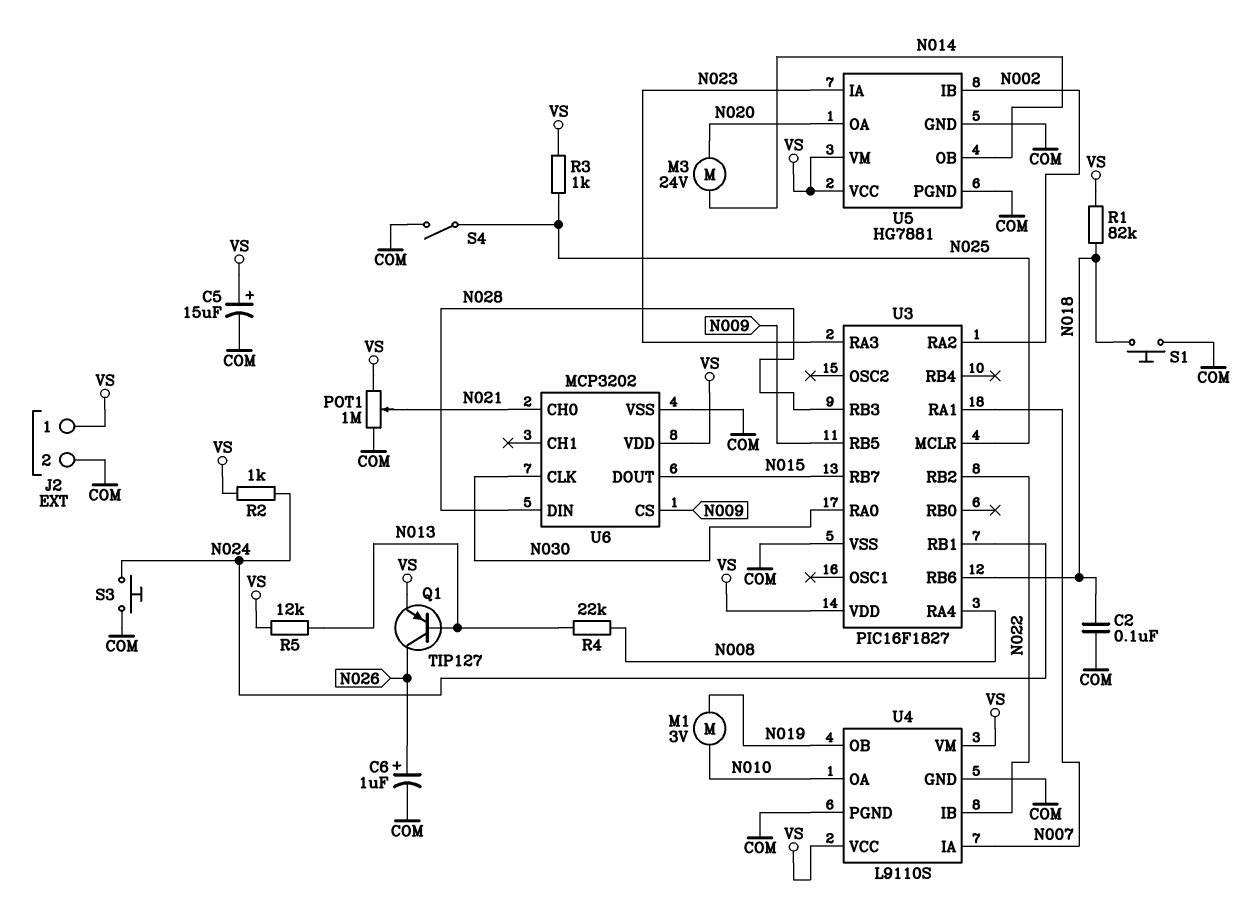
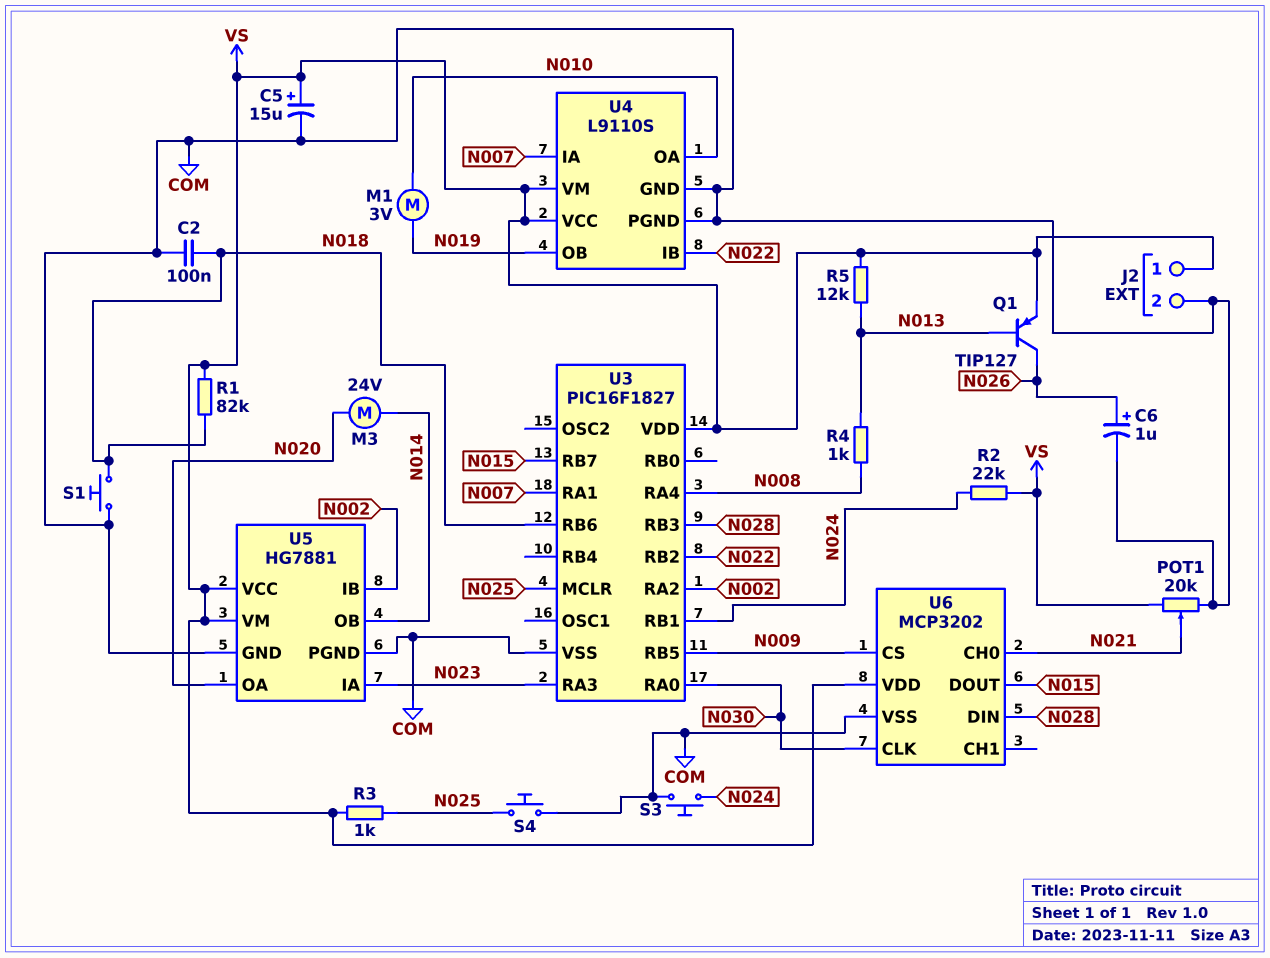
POT1: 1M (COM, VS, wiper N021) -> 20k (COM, VS, wiper N021)
R2: 1k (N024, VS) -> 22k (N024, VS)
R4: 22k (N008, N013) -> 1k (N008, N013)
S4: switch (COM, N025) -> button (COM, N025)

